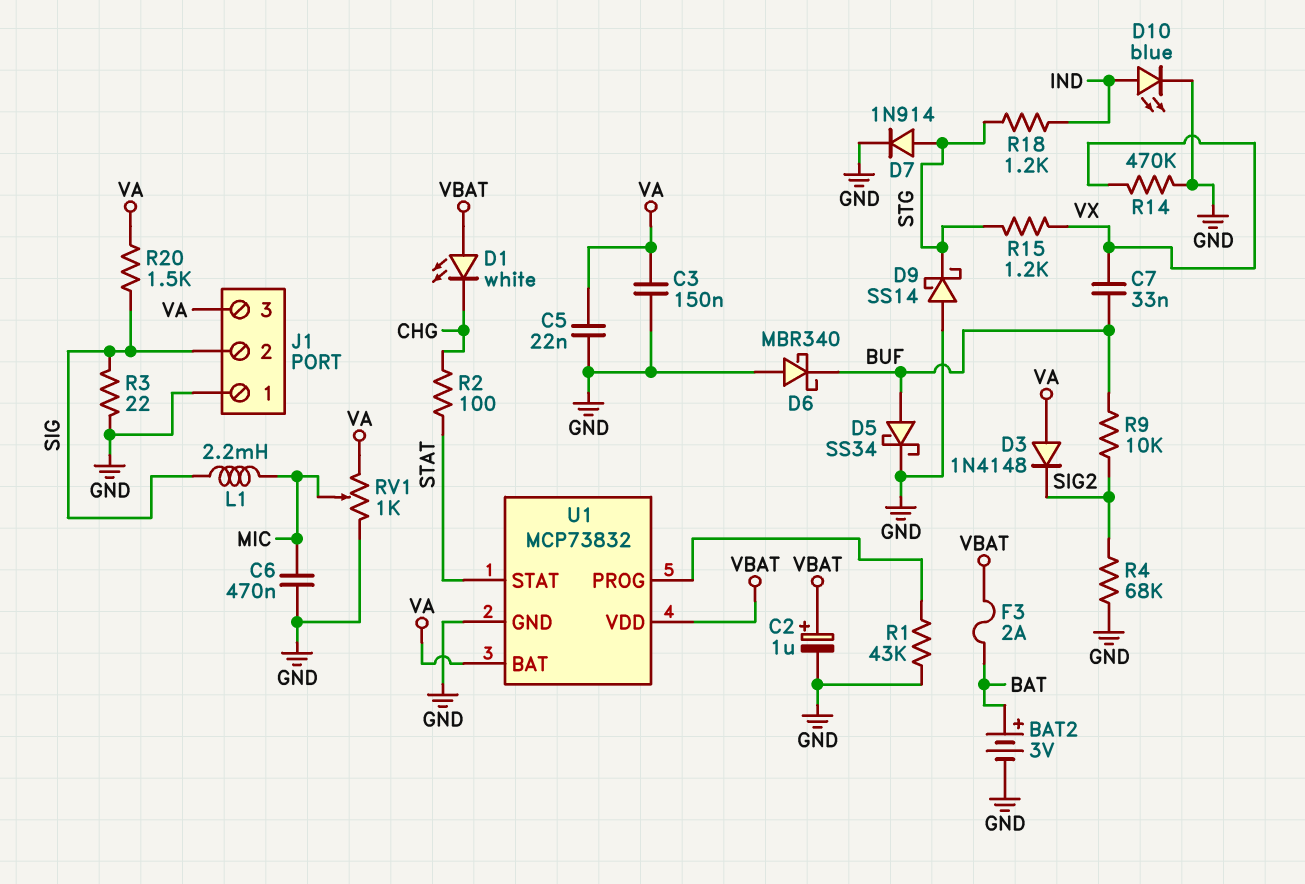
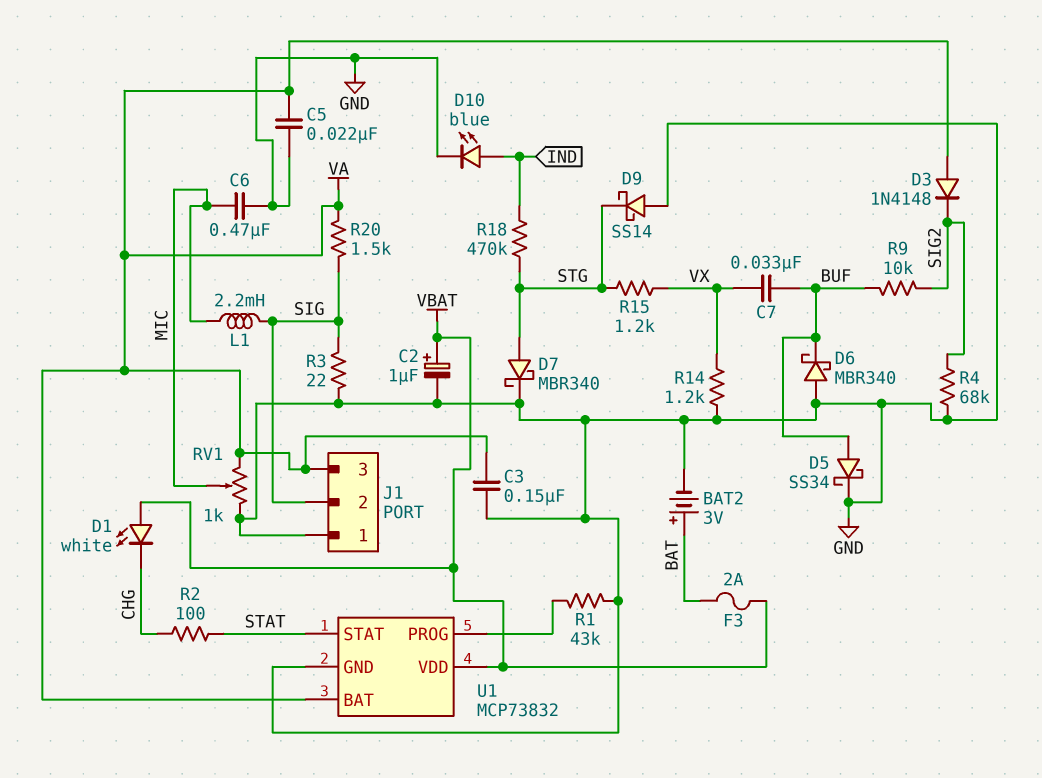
D7: diode 1N914 (A STG, K GND) -> schottky MBR340 (A STG, K GND)
R14: 470k (GND, VX) -> 1.2k (GND, VX)
R18: 1.2k (IND, STG) -> 470k (IND, STG)

